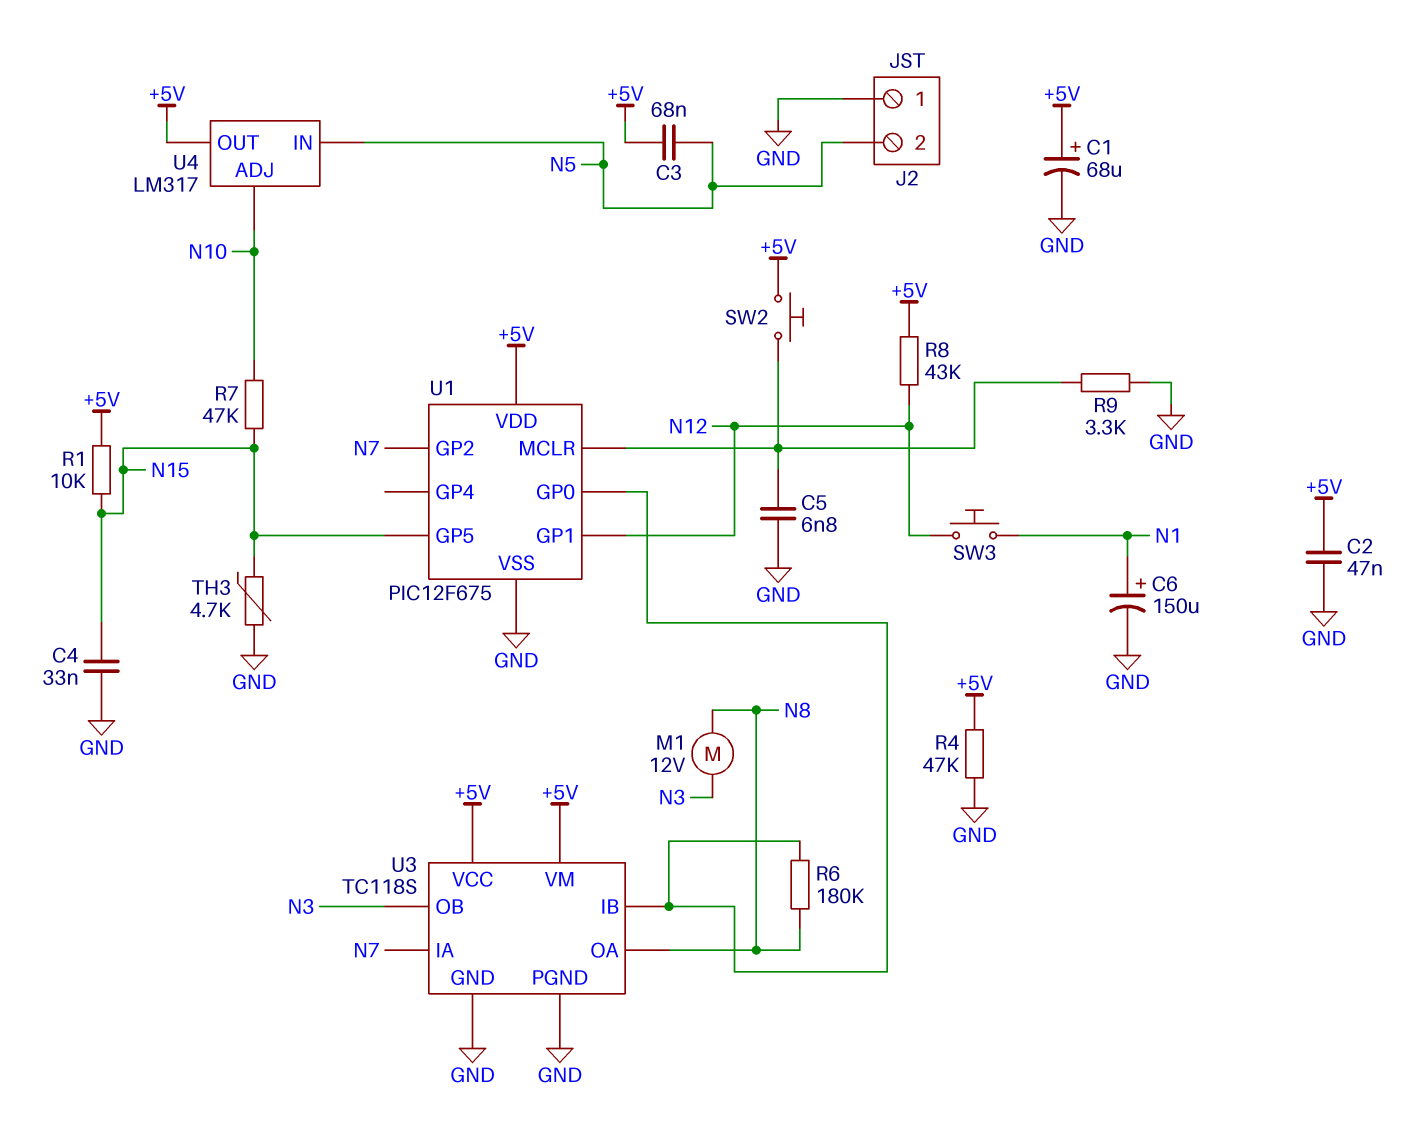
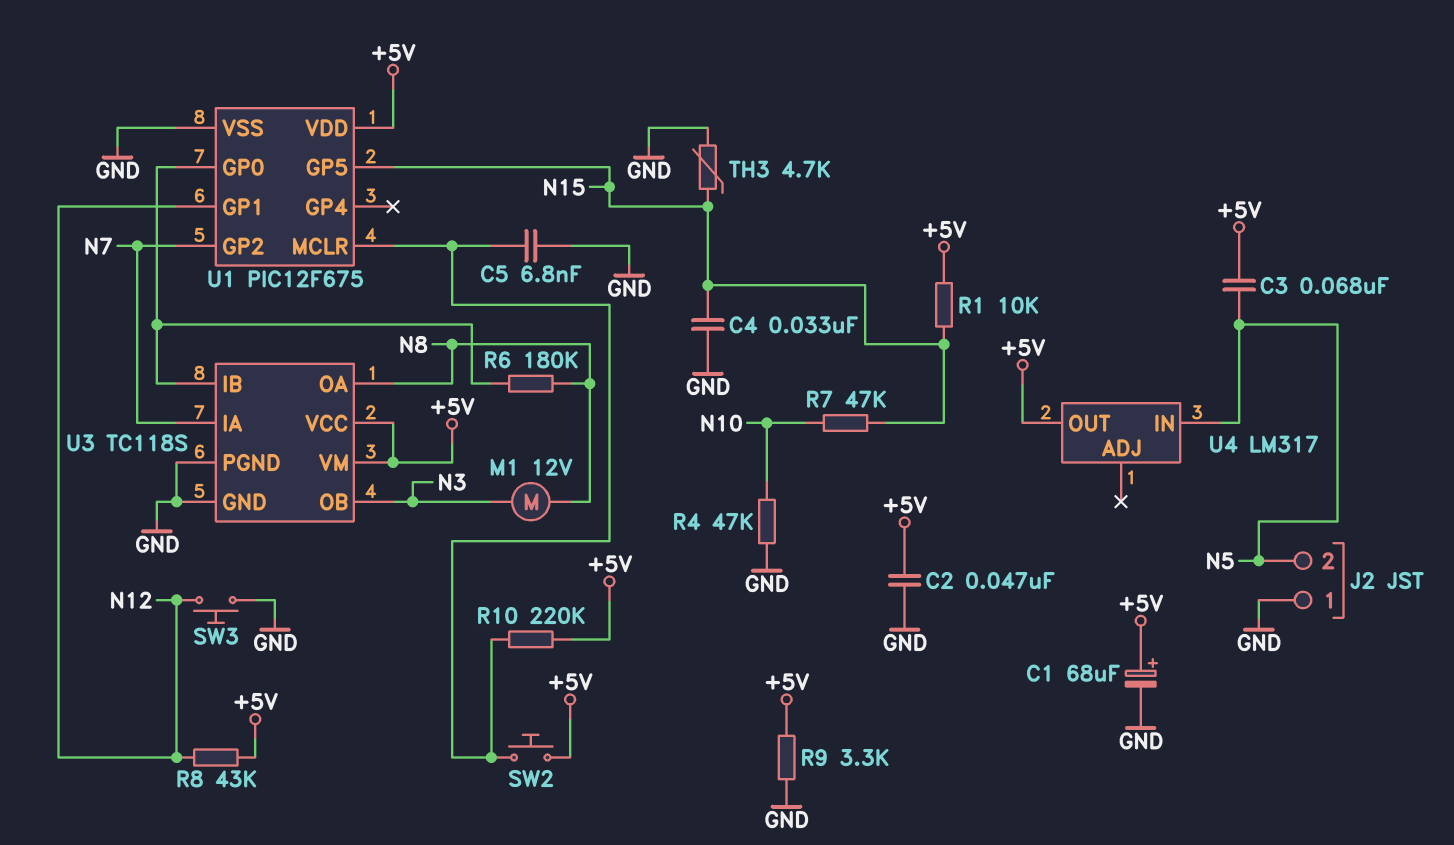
C6: 150uF (plus N1, minus GND) -> none
R4: 47k (+5V, GND) -> 47k (GND, N10)
R9: 3.3k (GND, U1/MCLR) -> 3.3k (+5V, GND)
R10: none -> 220k (+5V, U1/MCLR)
SW3: button (N1, N12) -> button (GND, N12)
U4 pin ADJ: N10 -> none

